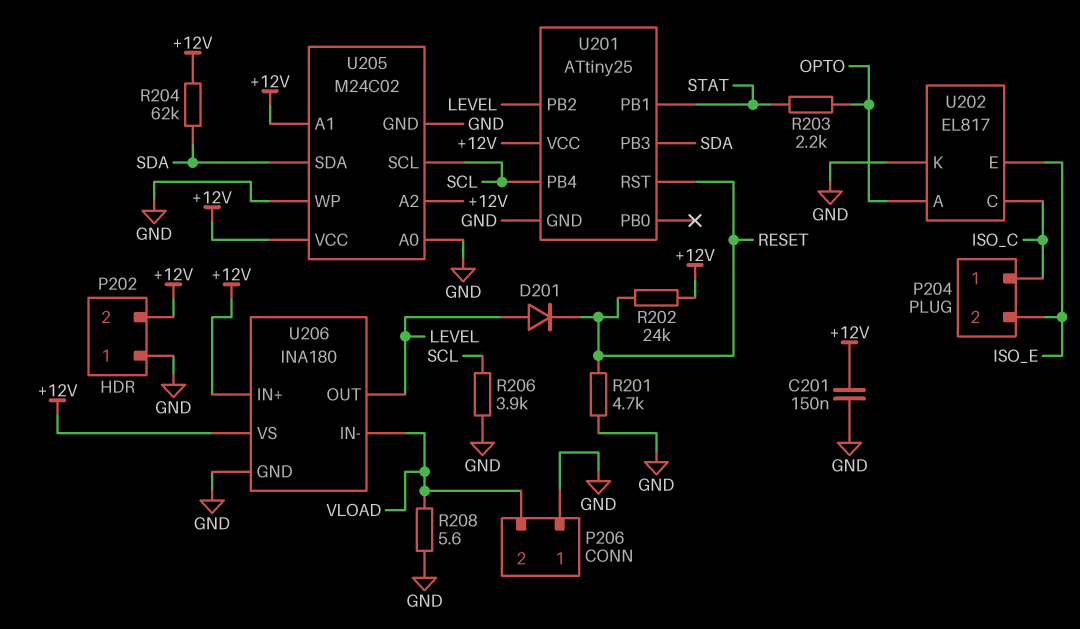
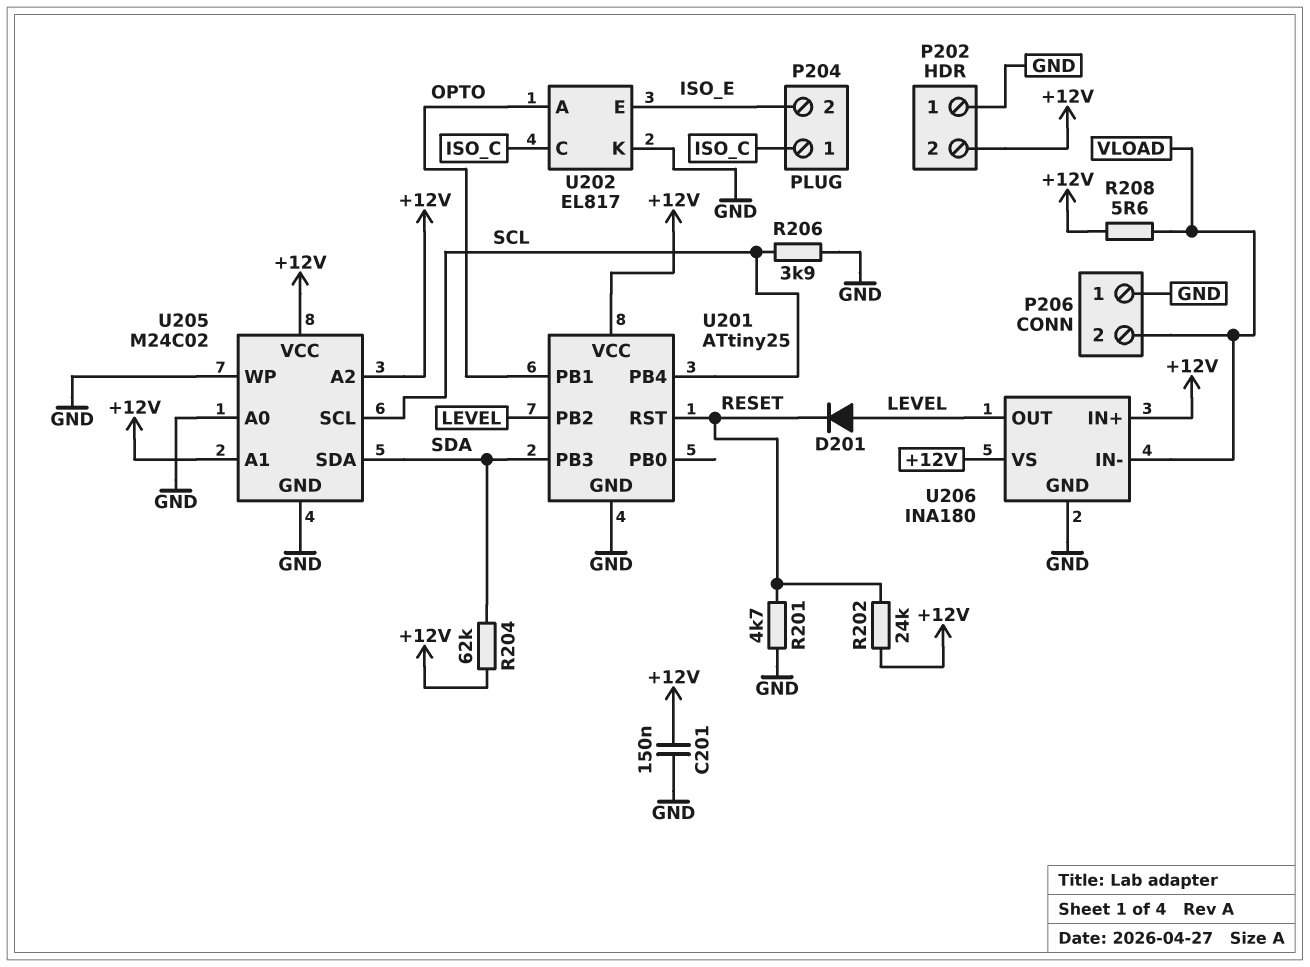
R203: 2.2k (OPTO, STAT) -> none
R208: 5.6 (GND, VLOAD) -> 5.6 (+12V, VLOAD)
U201 pin PB1: STAT -> OPTO

